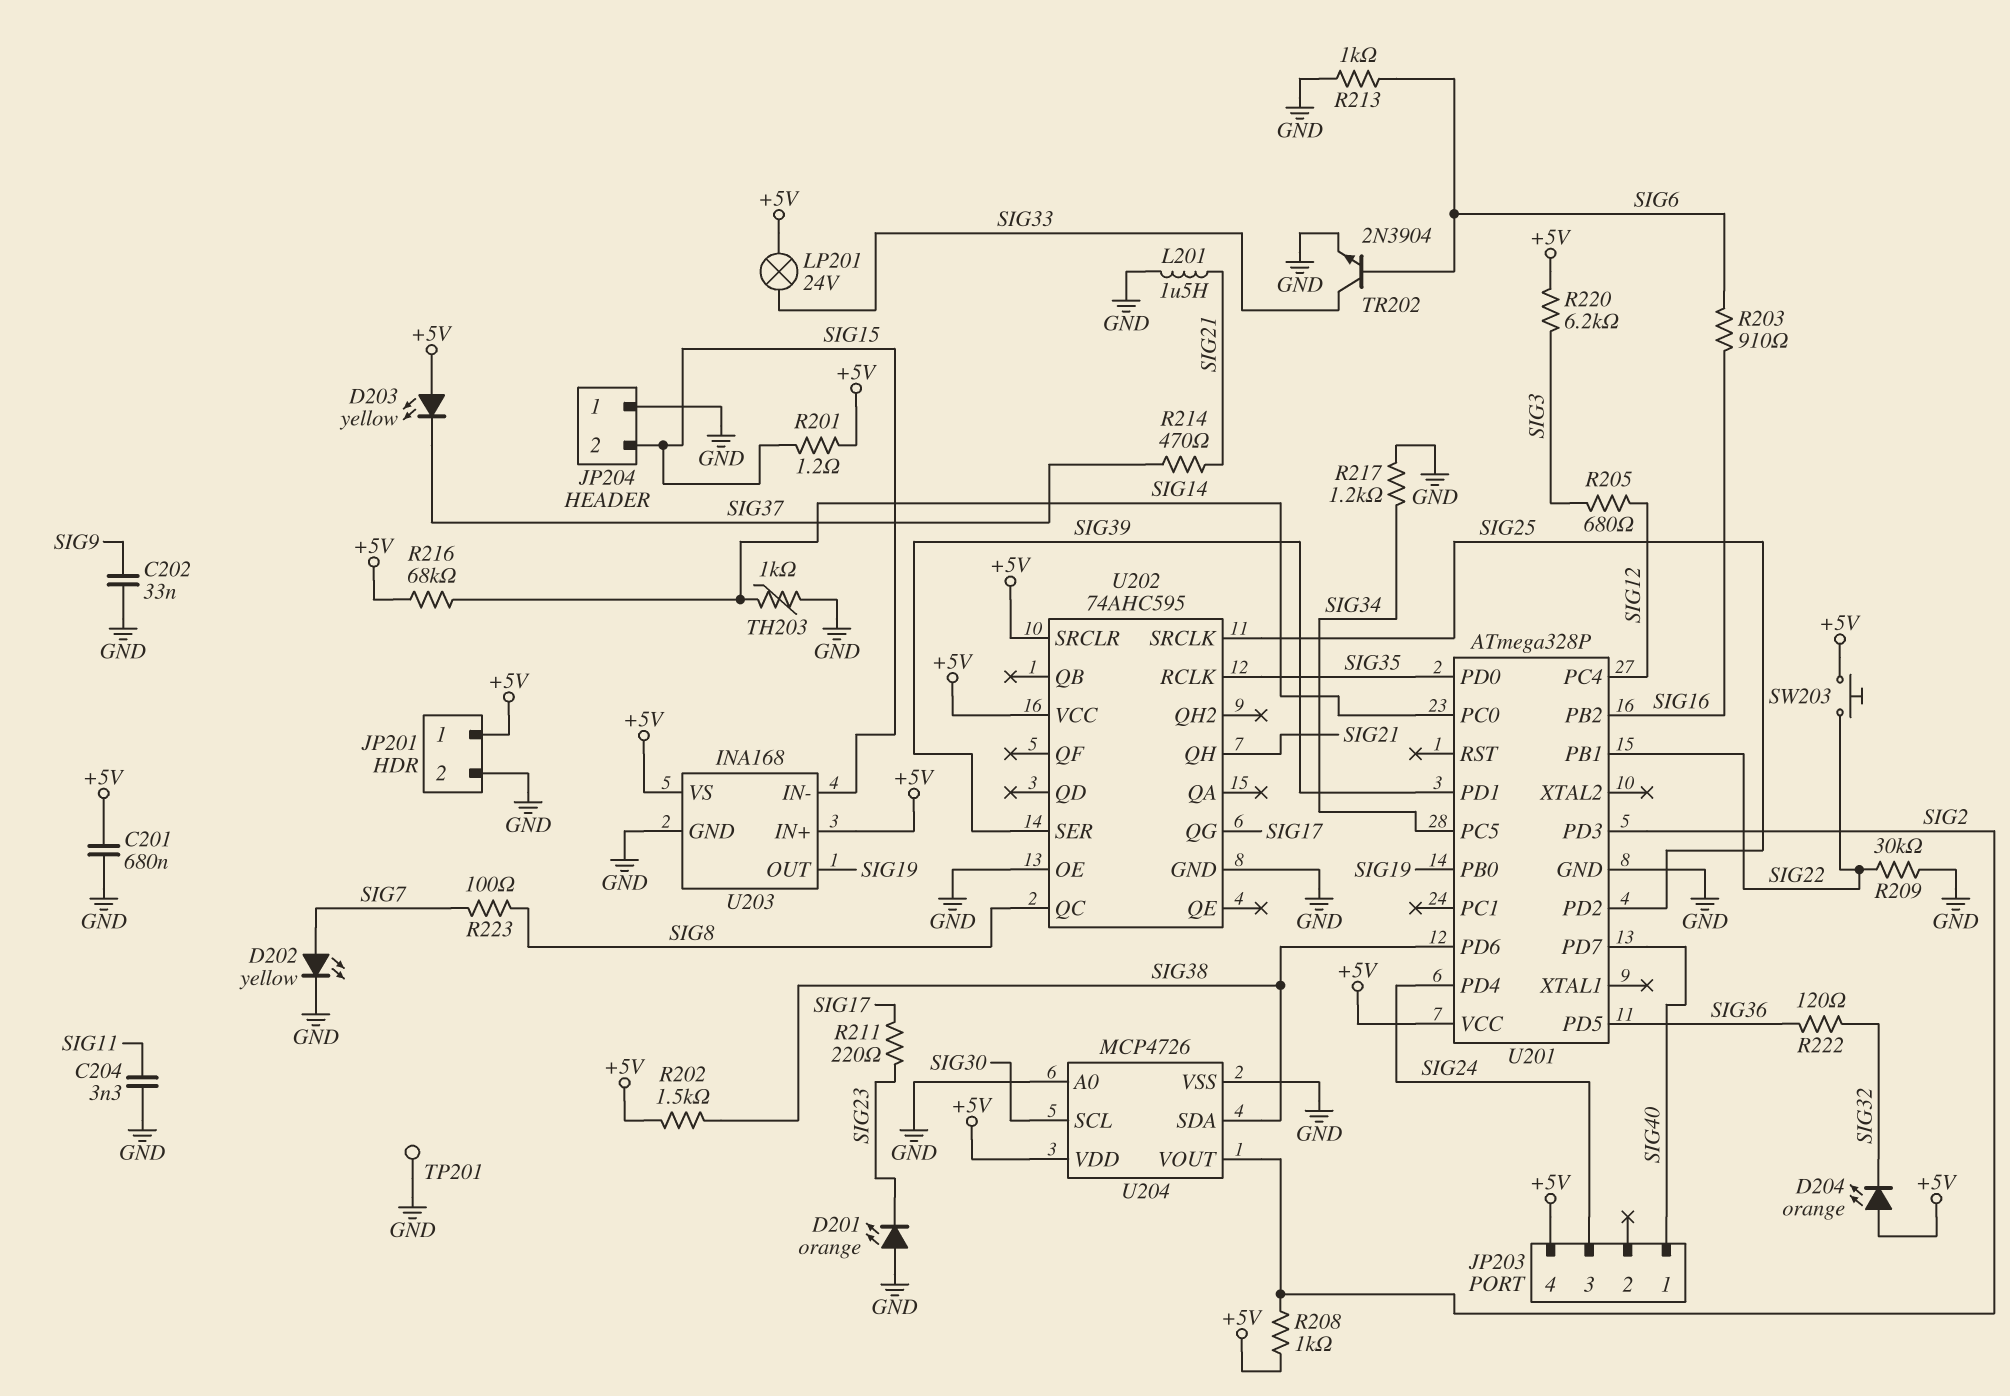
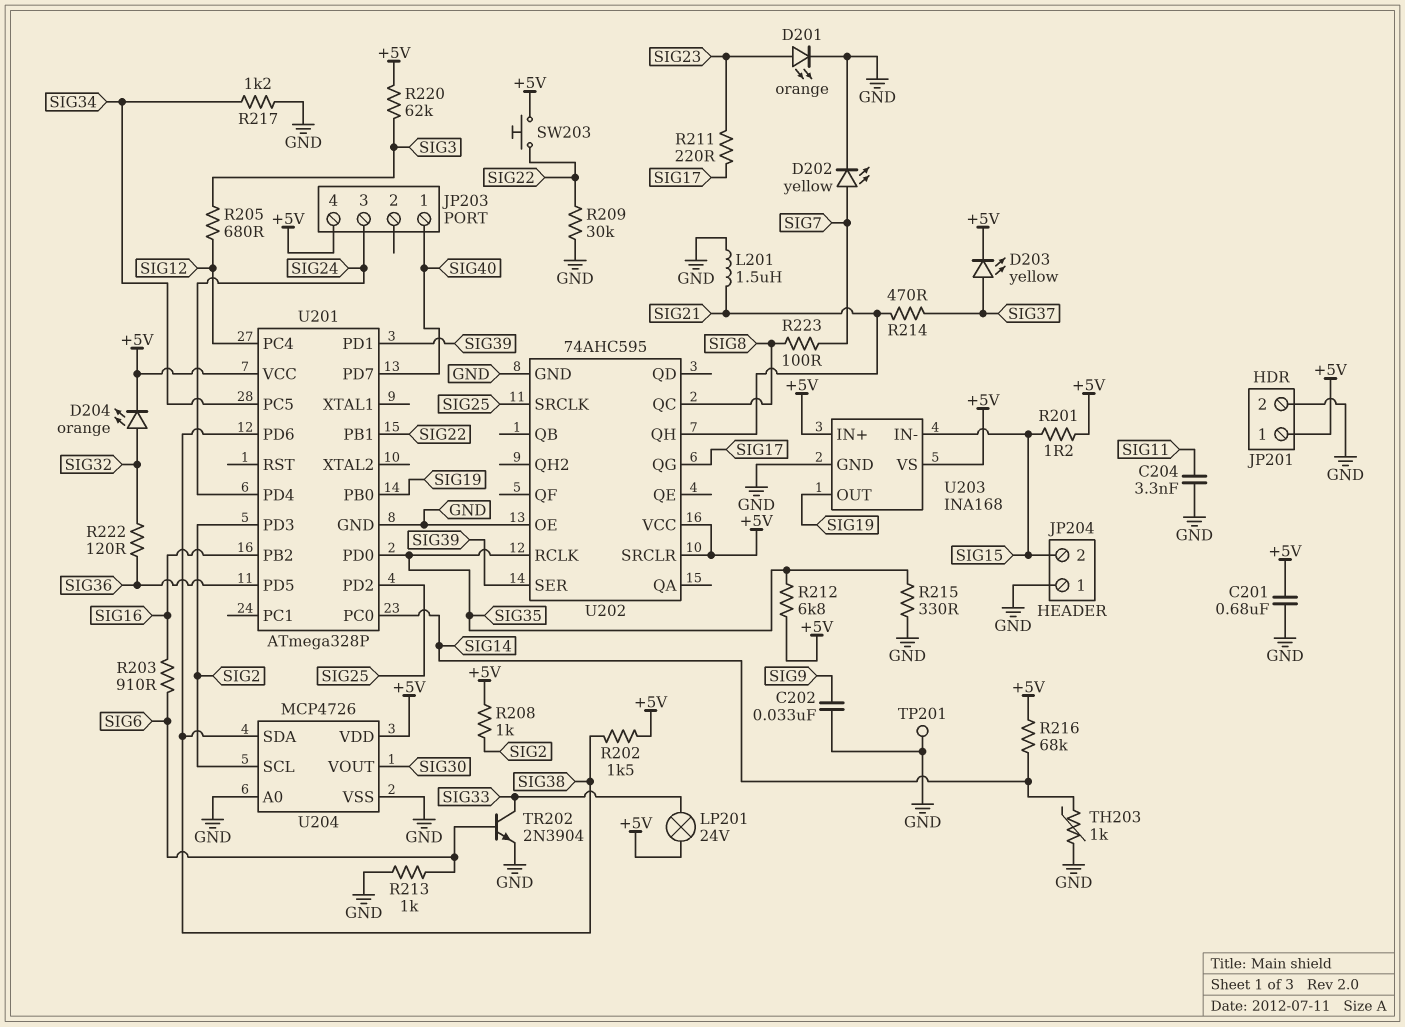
D201: LED orange (A GND, K SIG23) -> LED orange (A SIG23, K GND)
D203: LED yellow (A +5V, K SIG37) -> LED yellow (A SIG37, K +5V)
D204: LED orange (A +5V, K SIG32) -> LED orange (A SIG32, K +5V)
R212: none -> 6.8k (+5V, SIG35)
R215: none -> 330 (GND, SIG35)
R220: 6.2k (+5V, SIG3) -> 62k (+5V, SIG3)
U204 pin SCL: SIG30 -> SIG2
U204 pin VOUT: SIG2 -> SIG30

